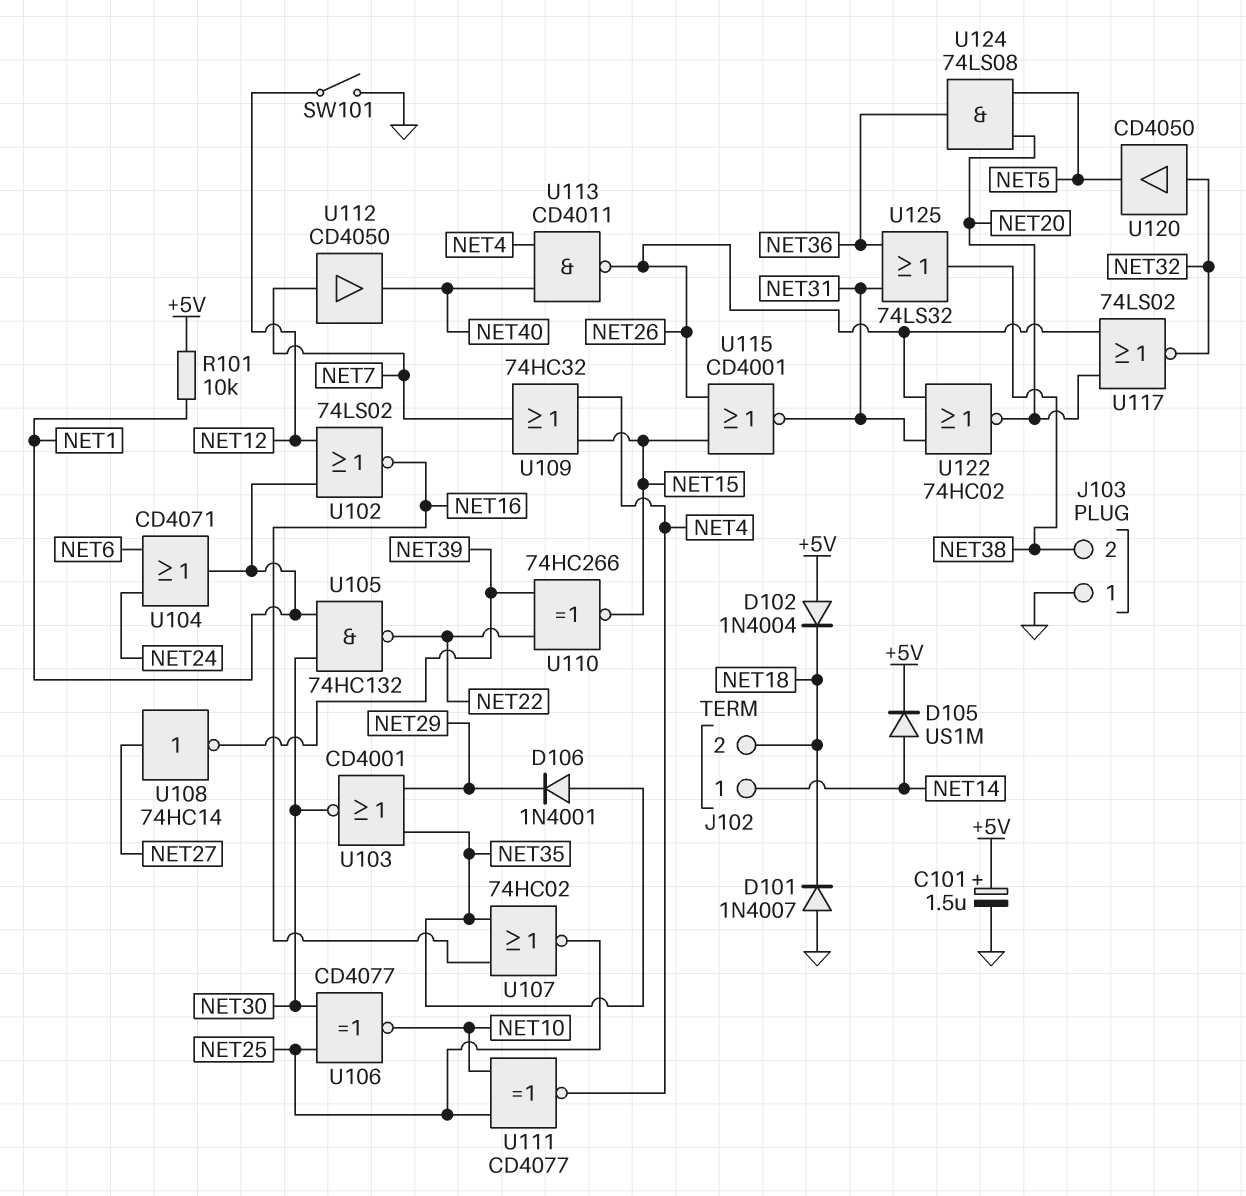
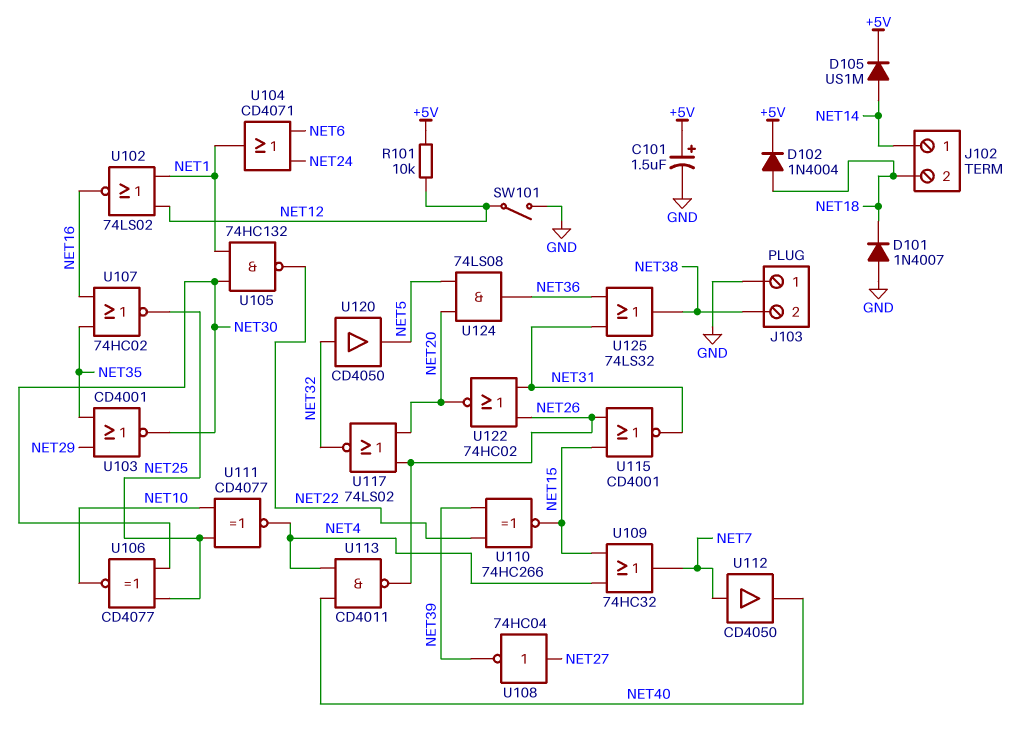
D102: diode 1N4004 (A +5V, K NET18) -> diode 1N4004 (A NET18, K +5V)
D106: diode 1N4001 (A NET35, K NET29) -> none
R101: 10k (+5V, NET1) -> 10k (+5V, NET12)
U108: NOT 74HC14 (in NET27, out NET39) -> NOT 74HC04 (in NET27, out NET39)

